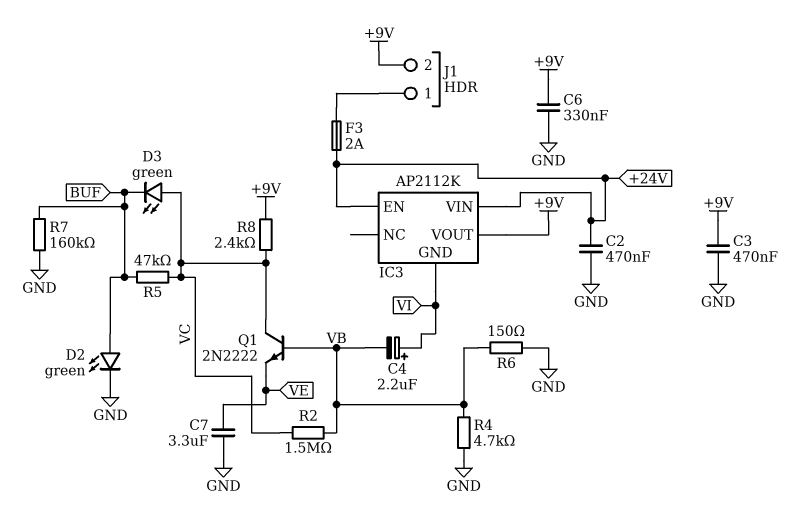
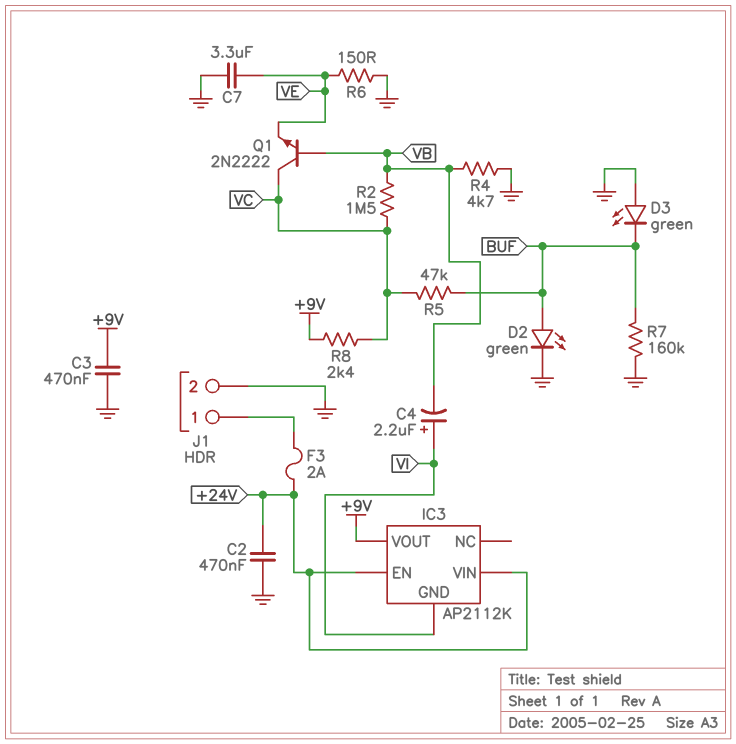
C6: 330nF (+9V, GND) -> none
D3: LED green (A VC, K BUF) -> LED green (A GND, K BUF)
J1 pin 2: +9V -> GND
R6: 150 (GND, VB) -> 150 (GND, VE)

